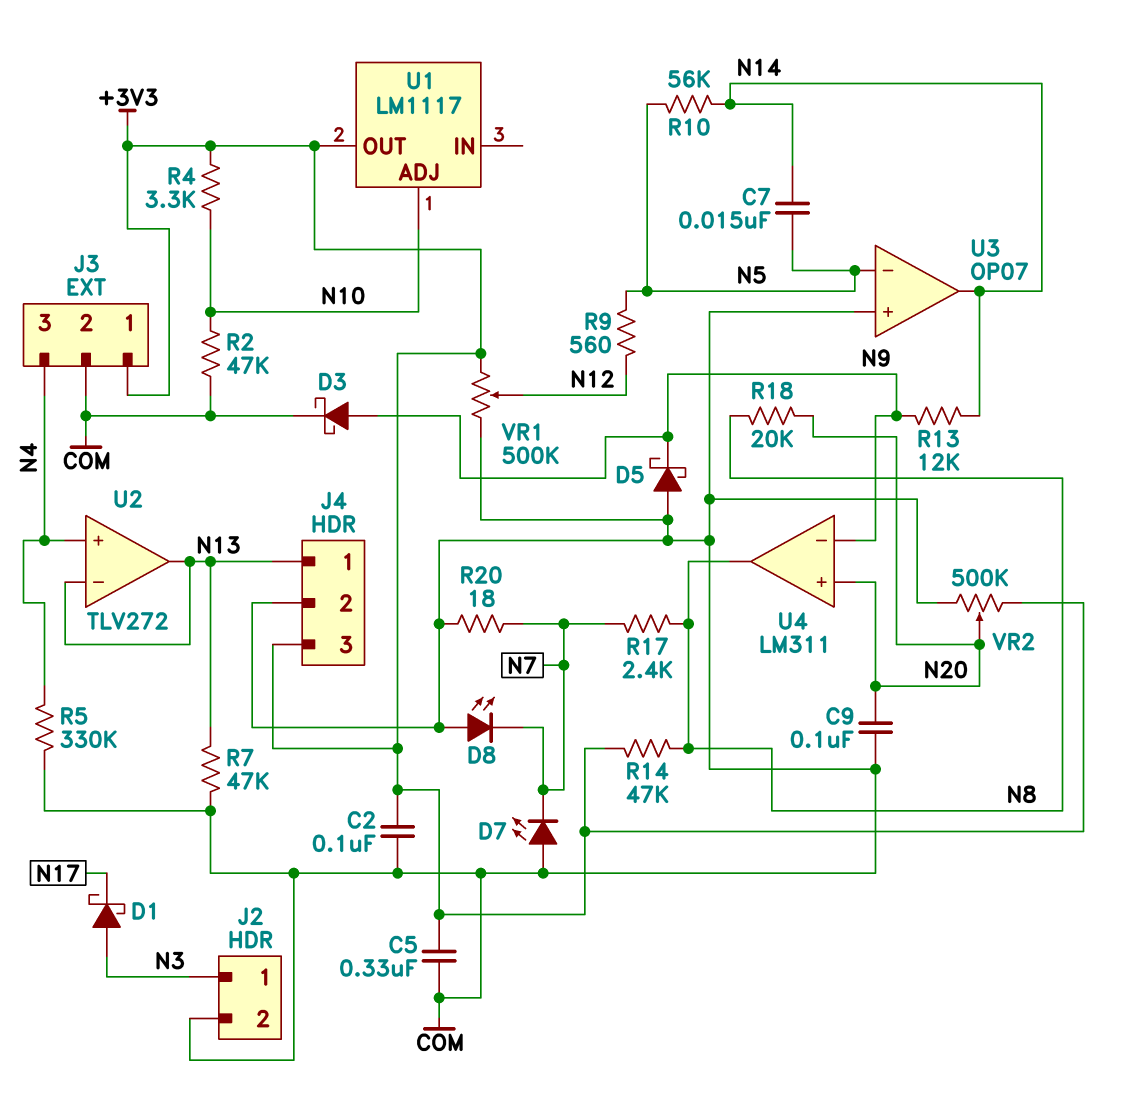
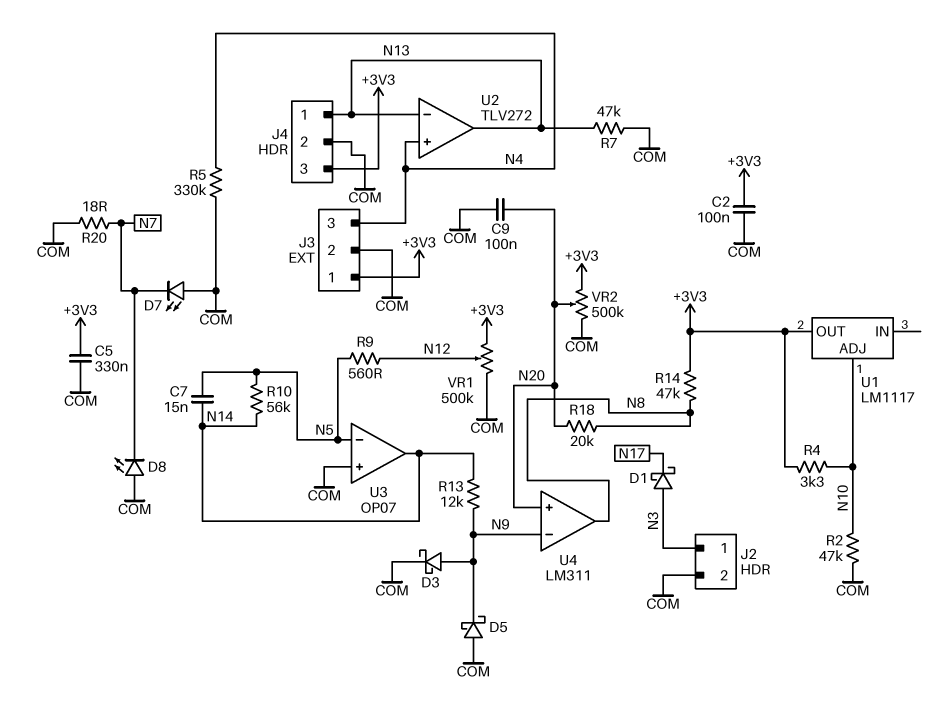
R17: 2.4k (N7, N8) -> none

